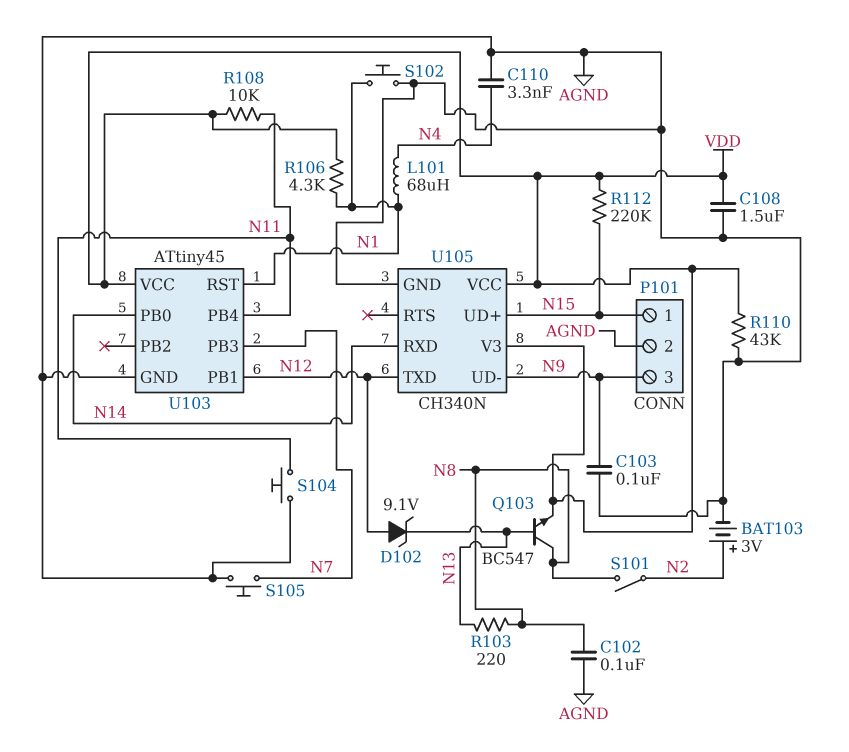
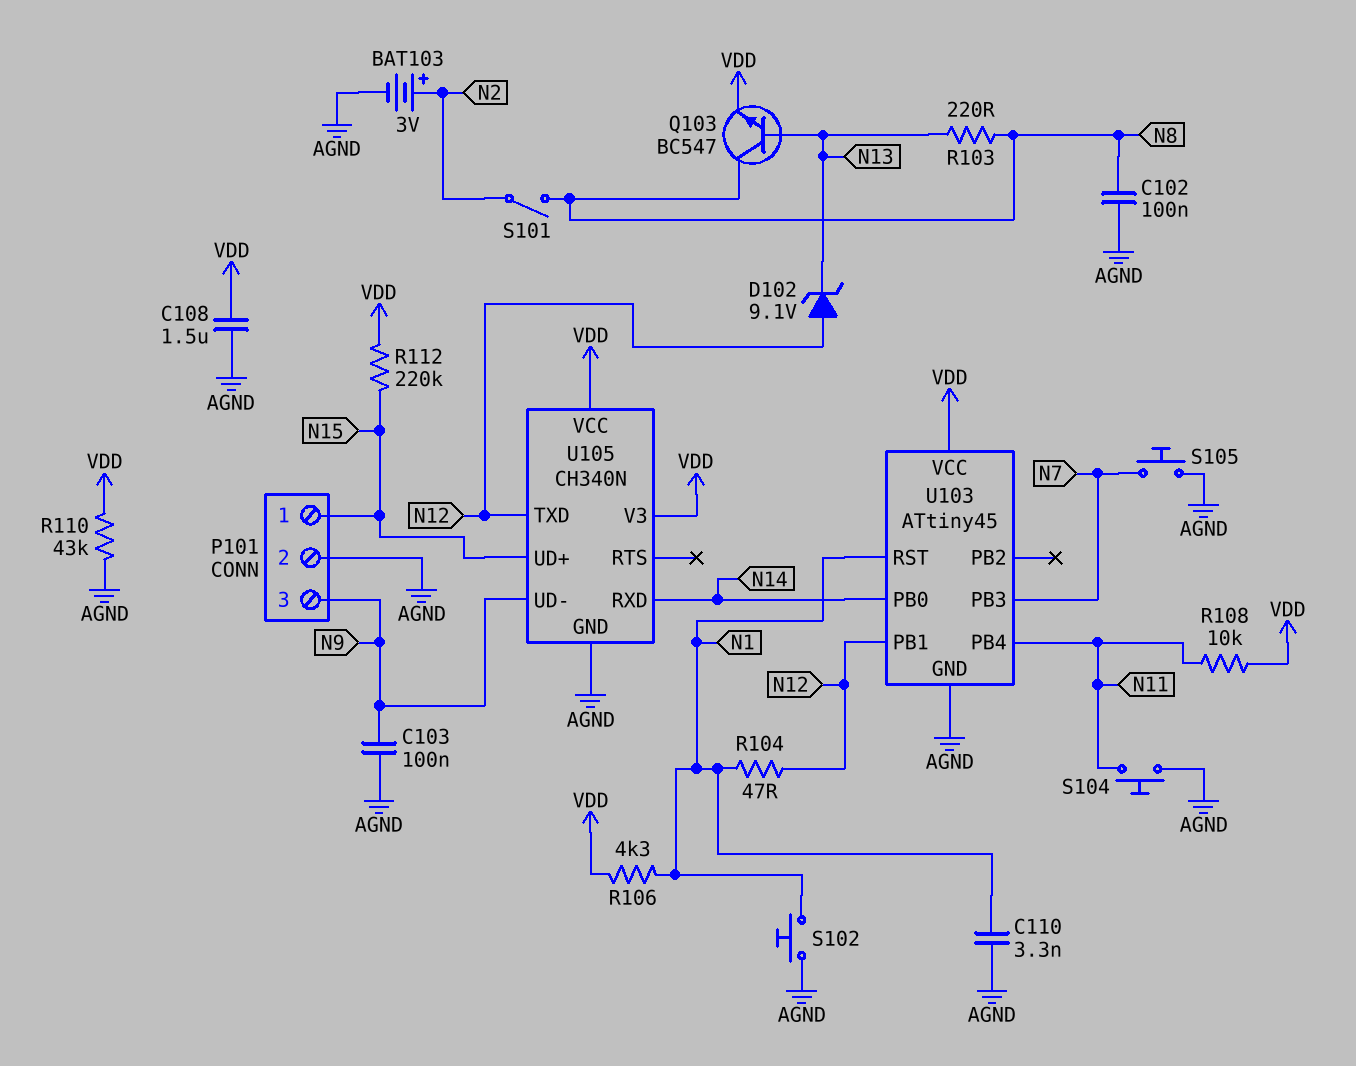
C110: 3.3nF (AGND, N4) -> 3.3nF (AGND, N1)
L101: 68uH (N1, N4) -> none
R104: none -> 47 (N1, N12)

